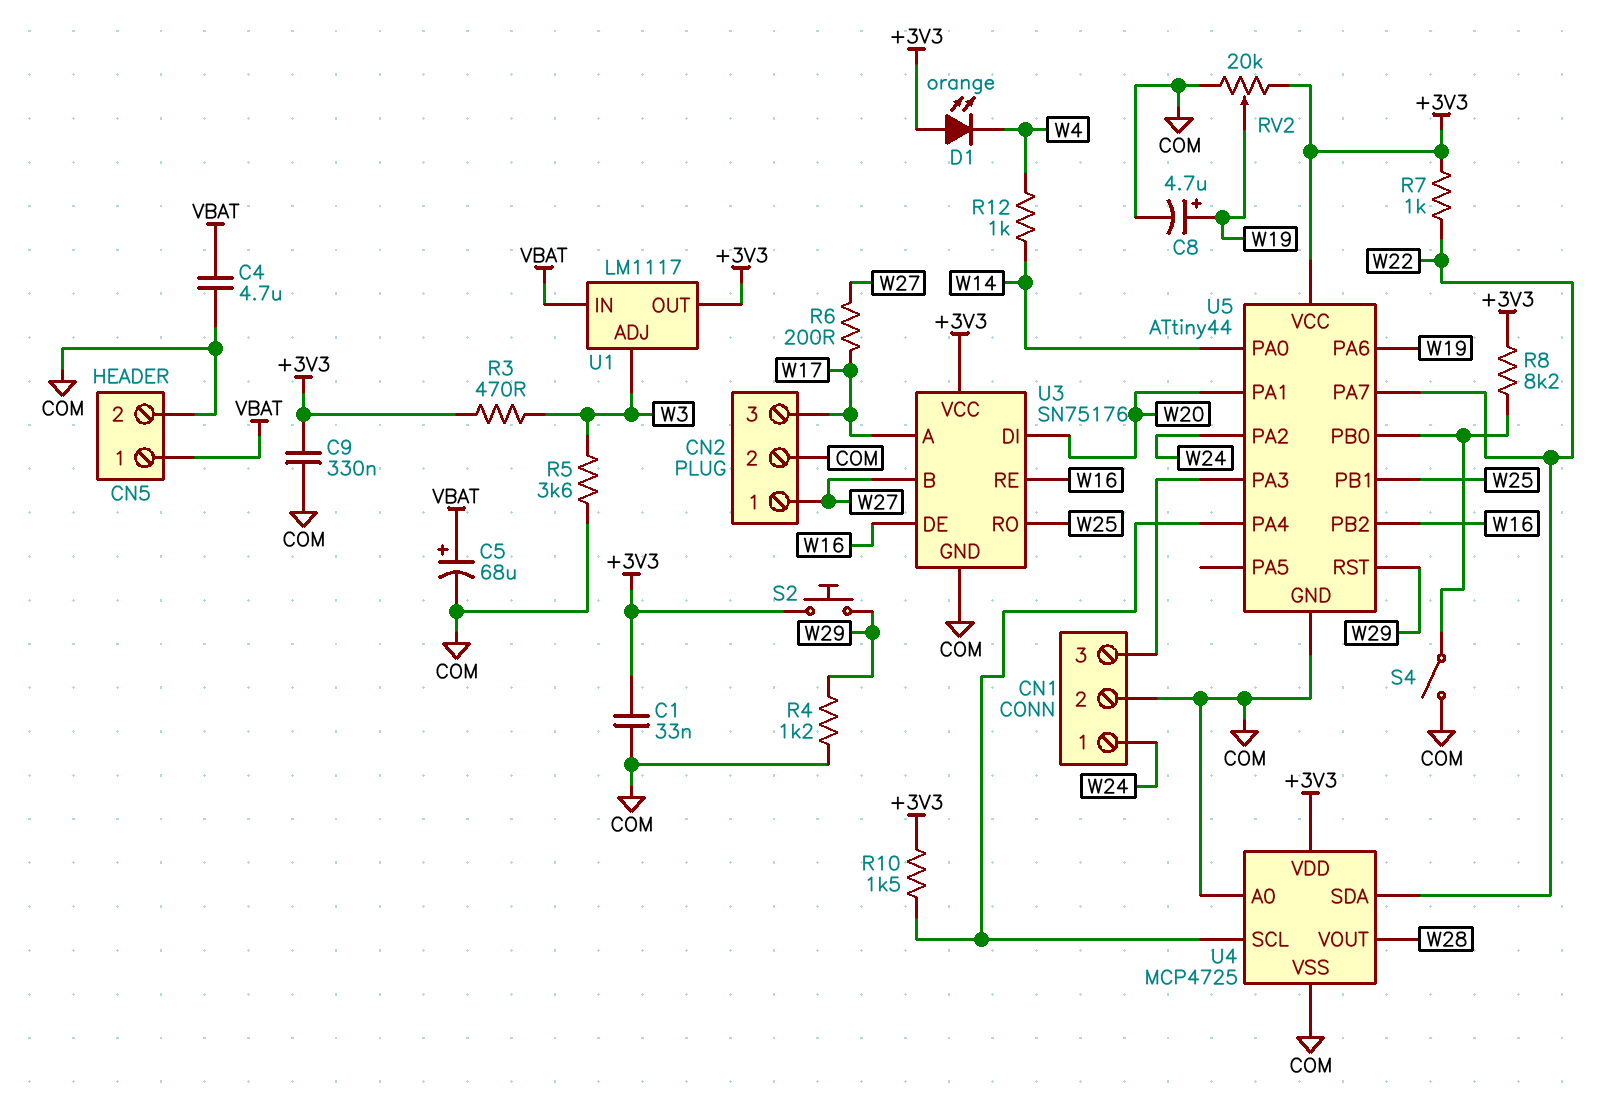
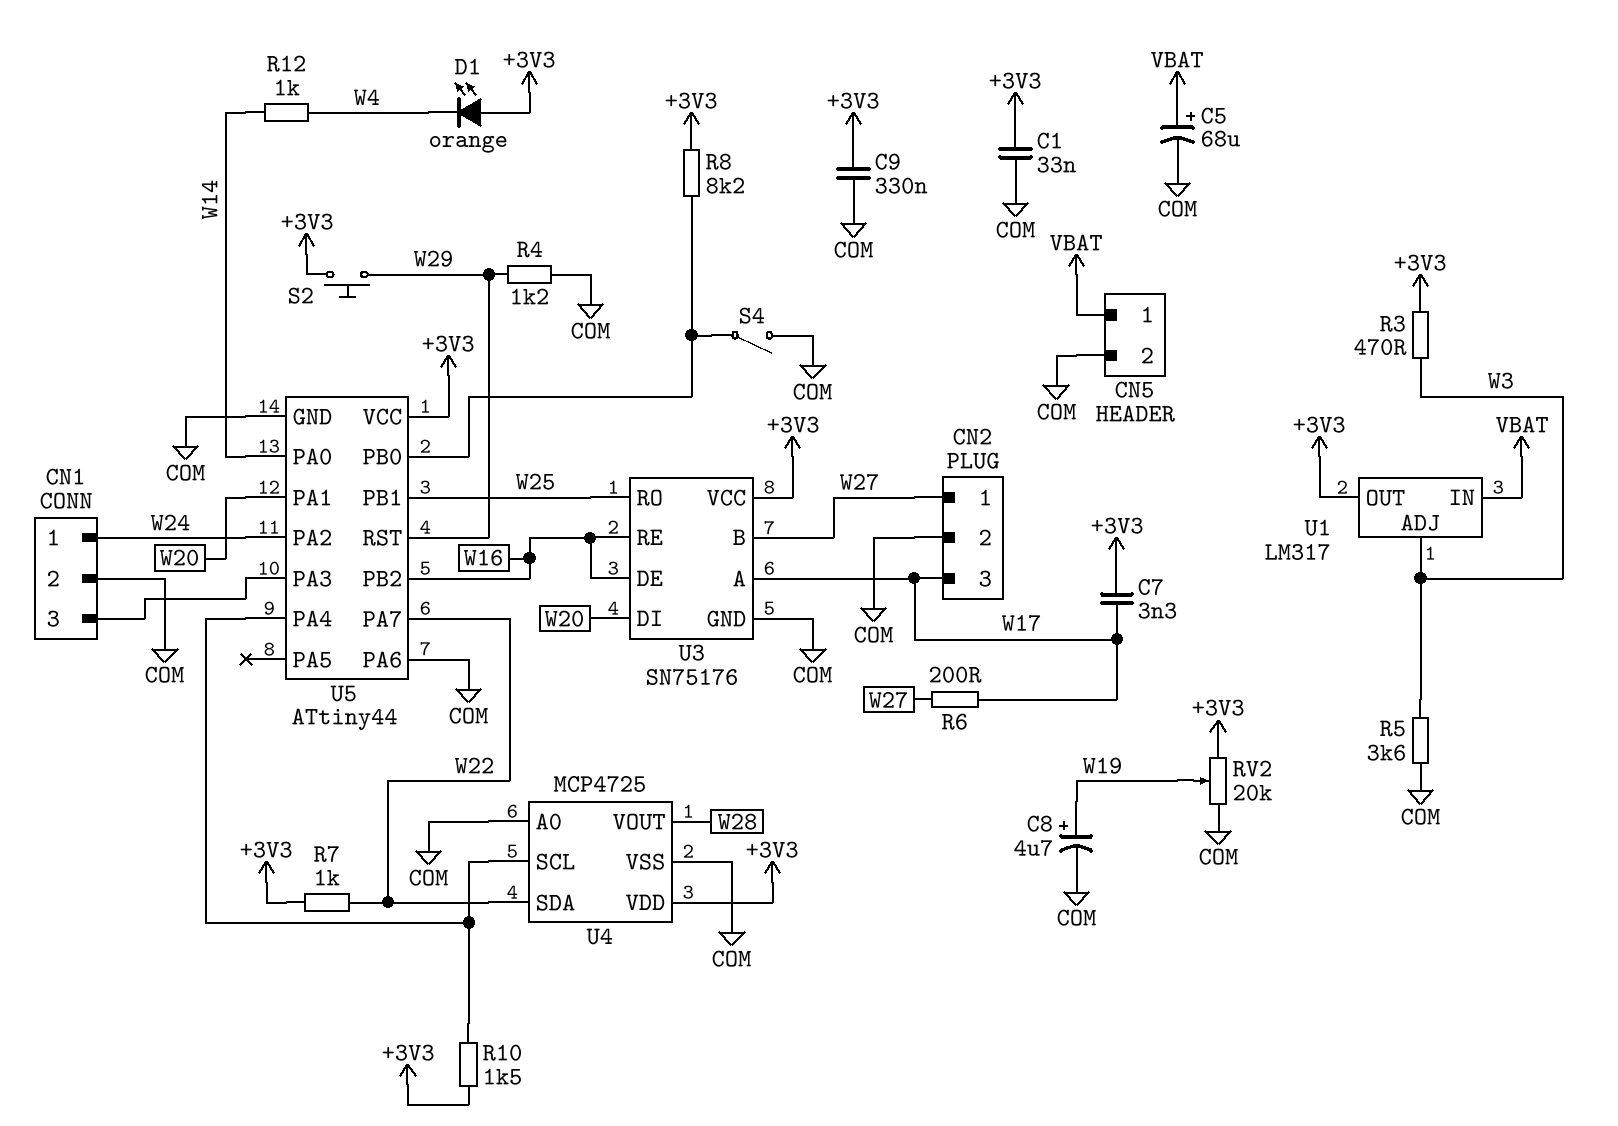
C4: 4.7uF (COM, VBAT) -> none
C7: none -> 3.3nF (+3V3, W17)
U1: LM1117 -> LM317
U5 pin PA6: W19 -> COM

